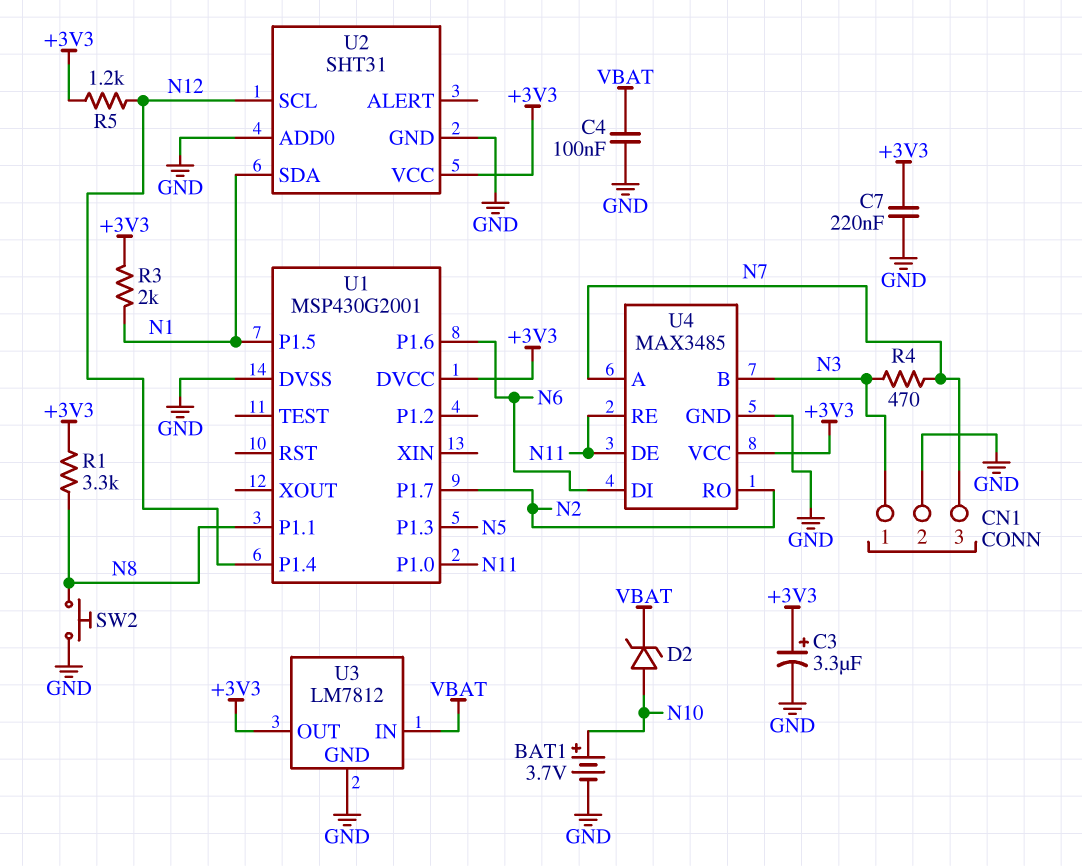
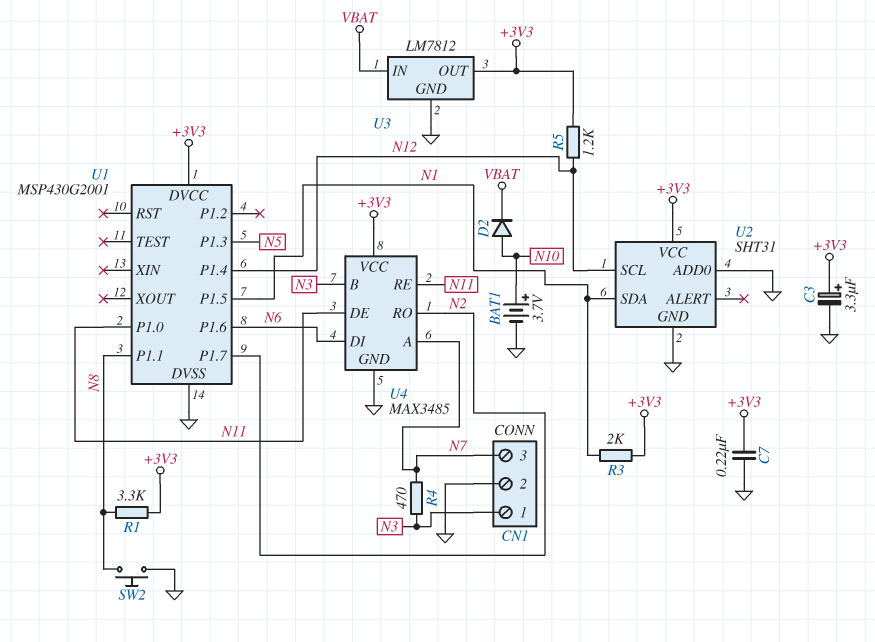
C4: 100nF (GND, VBAT) -> none
D2: zener (A N10, K VBAT) -> diode (A N10, K VBAT)

